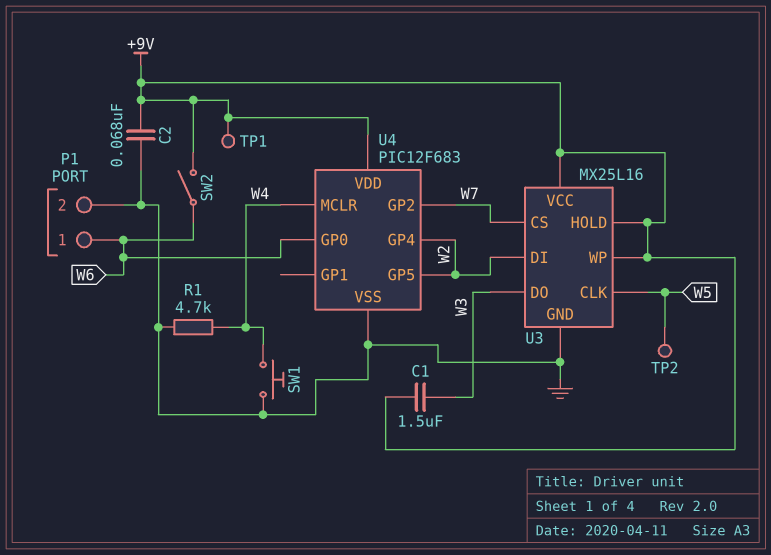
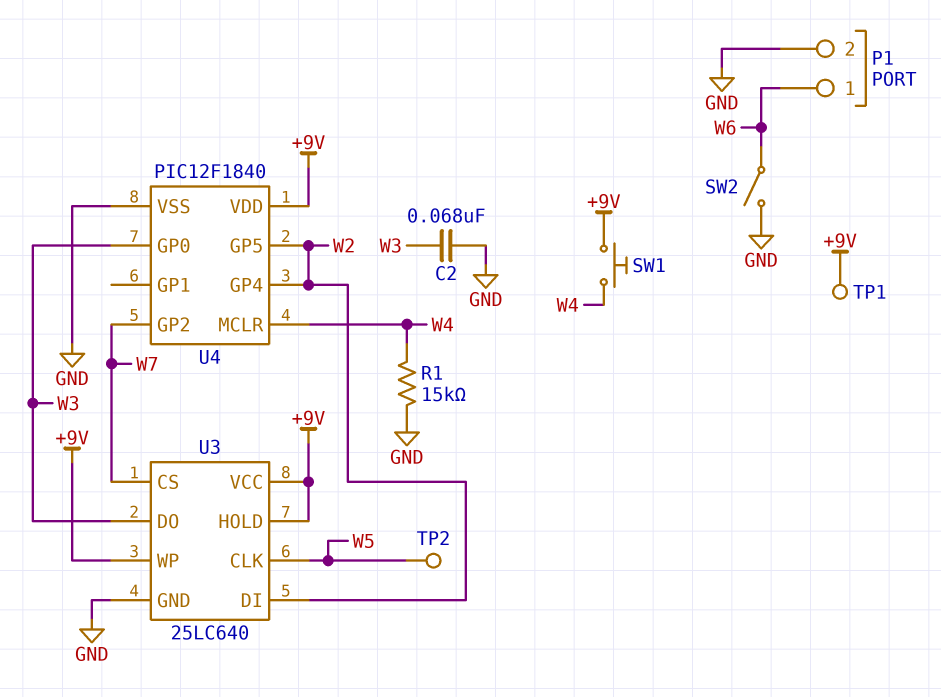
C1: 1.5uF (+9V, W3) -> none
C2: 68nF (+9V, GND) -> 68nF (GND, W3)
R1: 4.7k (GND, W4) -> 15k (GND, W4)
SW1: button (GND, W4) -> button (+9V, W4)
SW2: switch (+9V, W6) -> switch (GND, W6)
U3: MX25L16 -> 25LC640
U4: PIC12F683 -> PIC12F1840
U4 pin GP0: W6 -> W3

